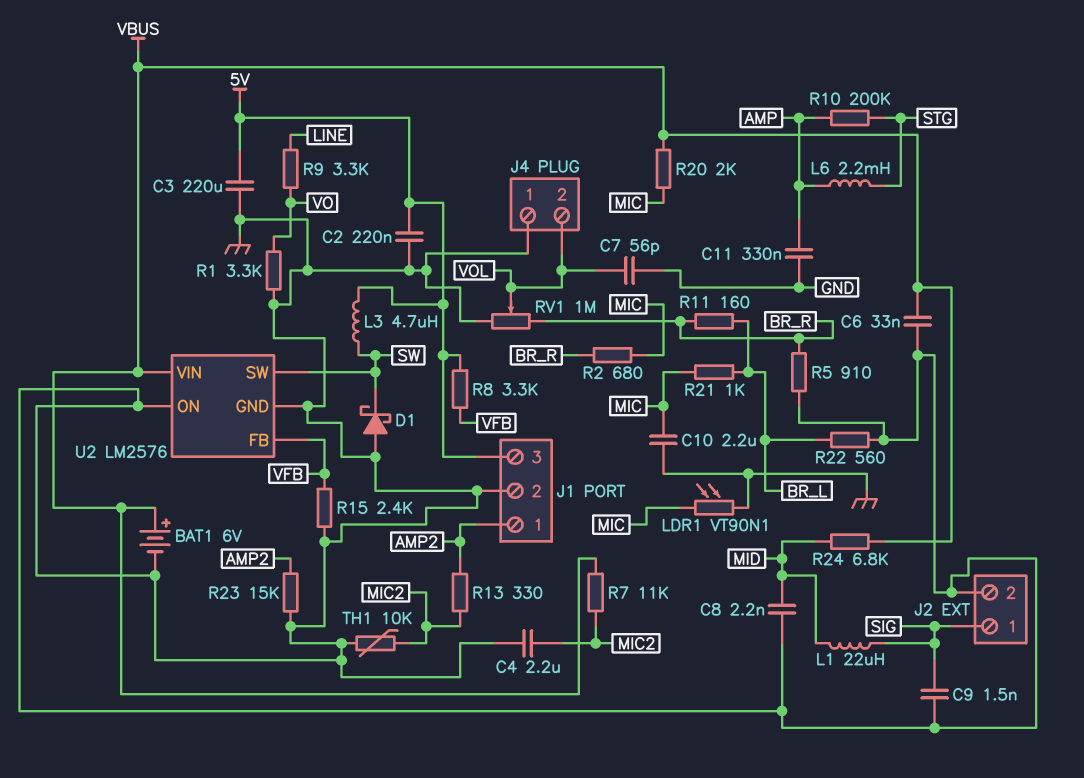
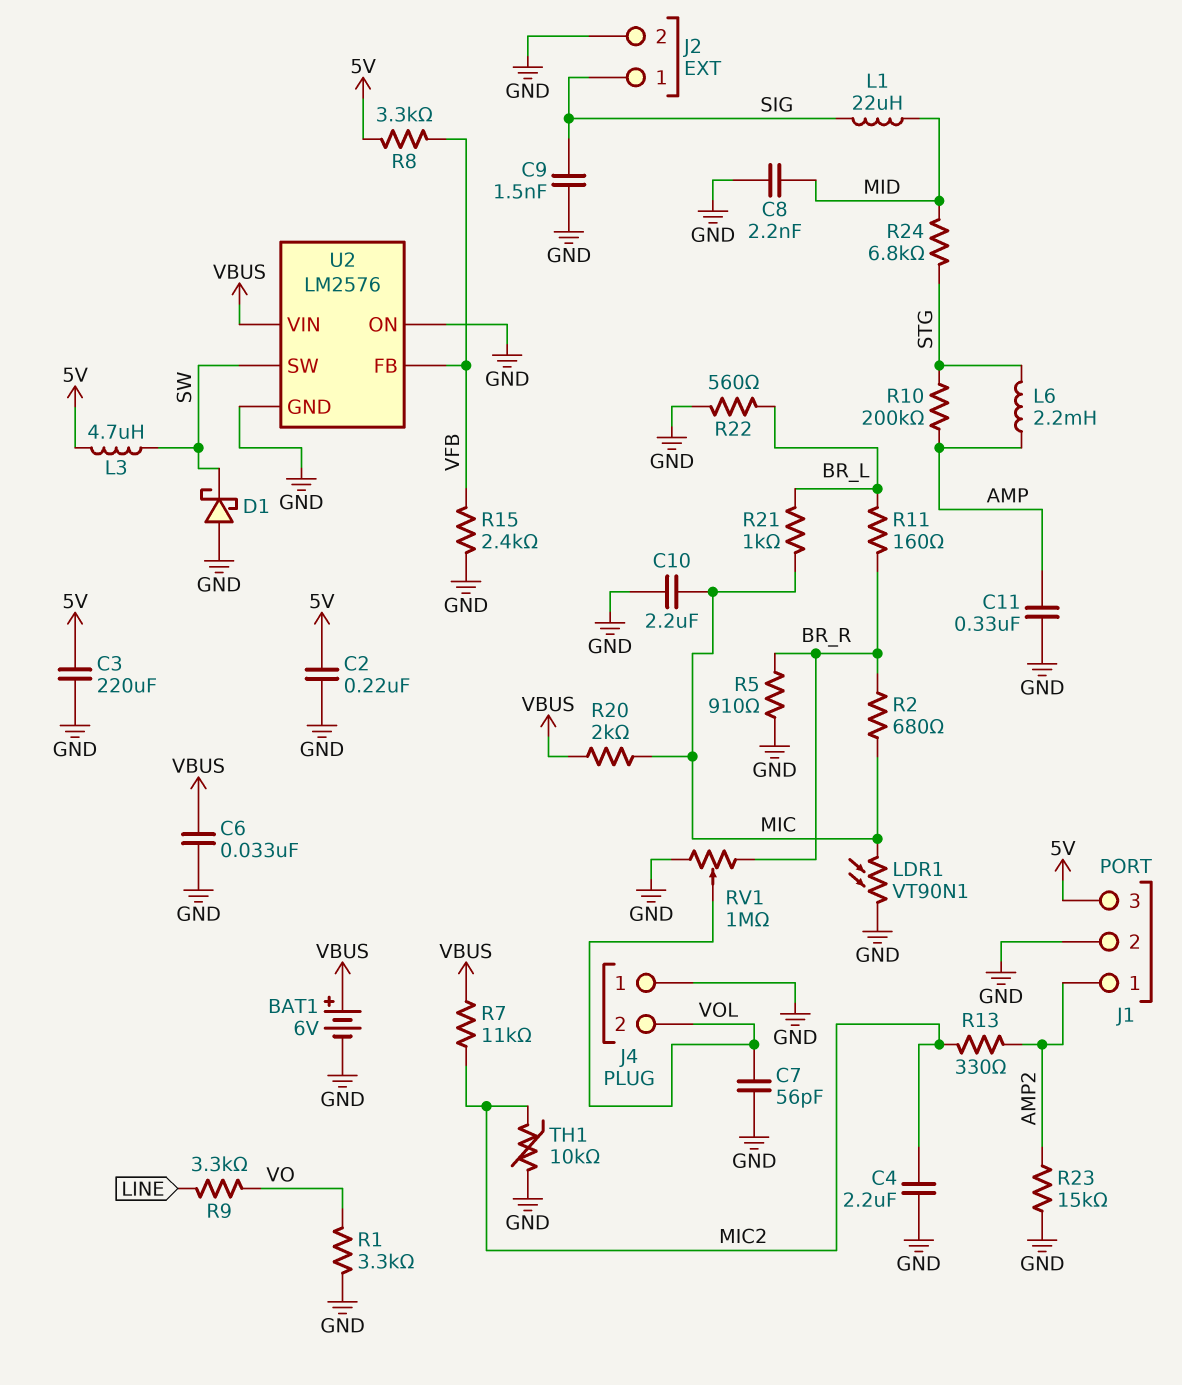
R24: 6.8k (MID, VBUS) -> 6.8k (MID, STG)

